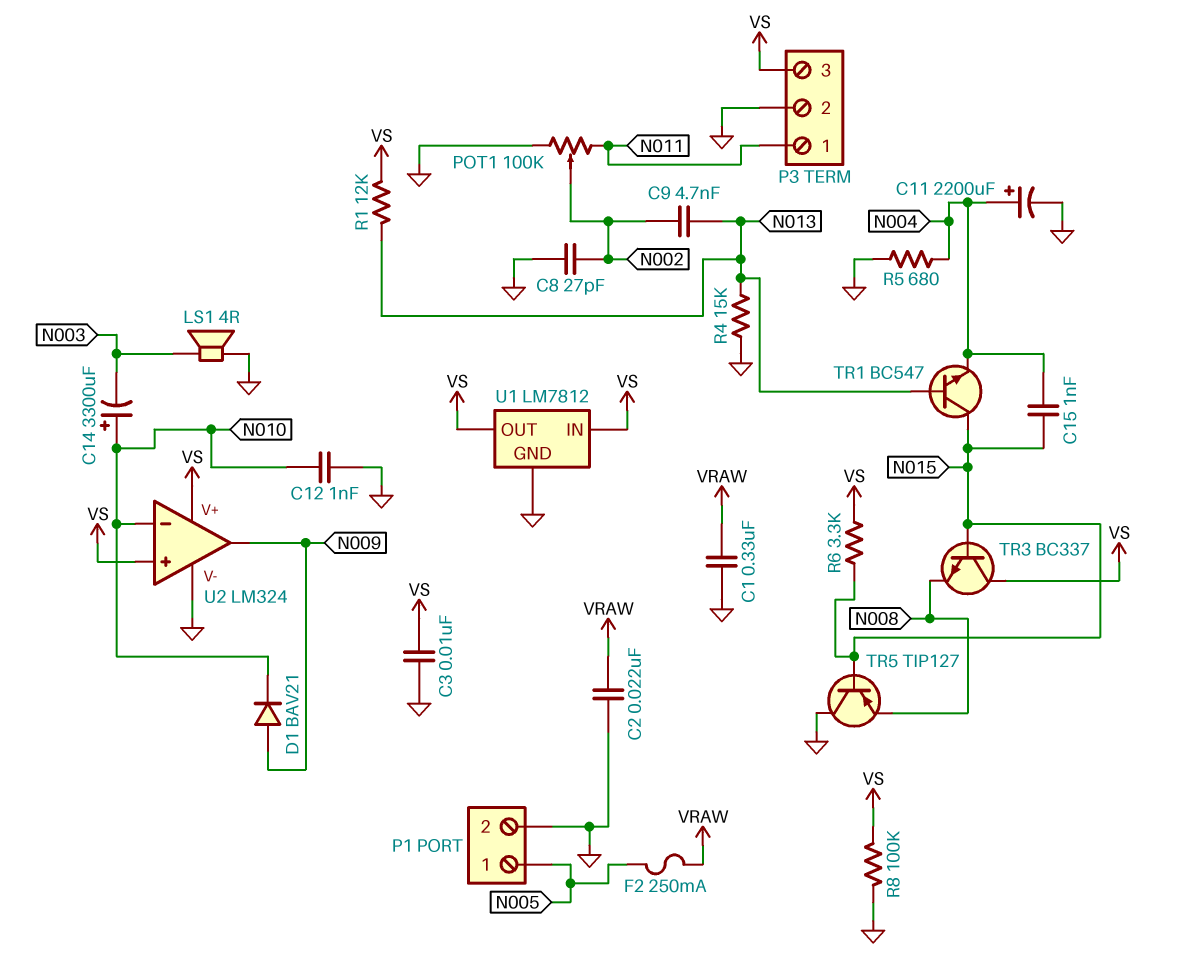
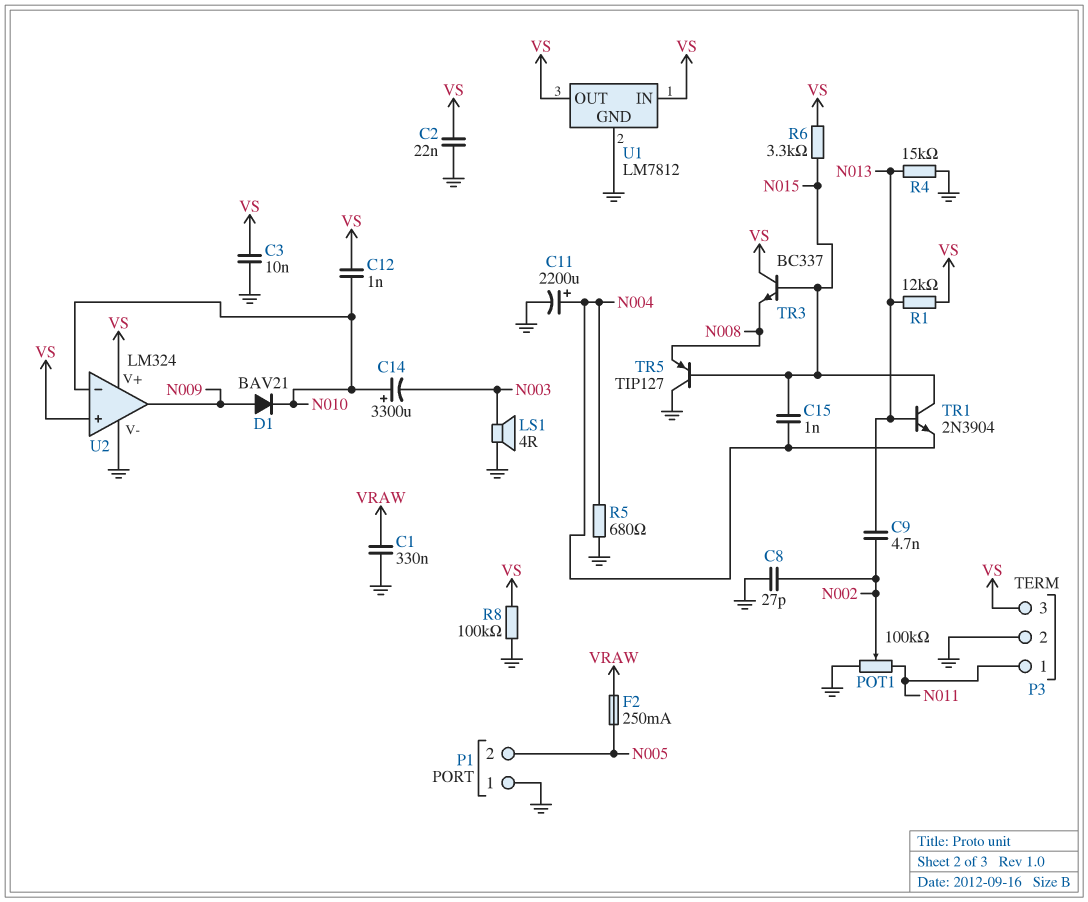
C2: 22nF (GND, VRAW) -> 22nF (GND, VS)
C12: 1nF (GND, N010) -> 1nF (N010, VS)
P1 pin 1: N005 -> GND
P1 pin 2: GND -> N005
TR1: NPN BC547 (B N013, C N015, E N004) -> NPN 2N3904 (B N013, C N015, E N004)

